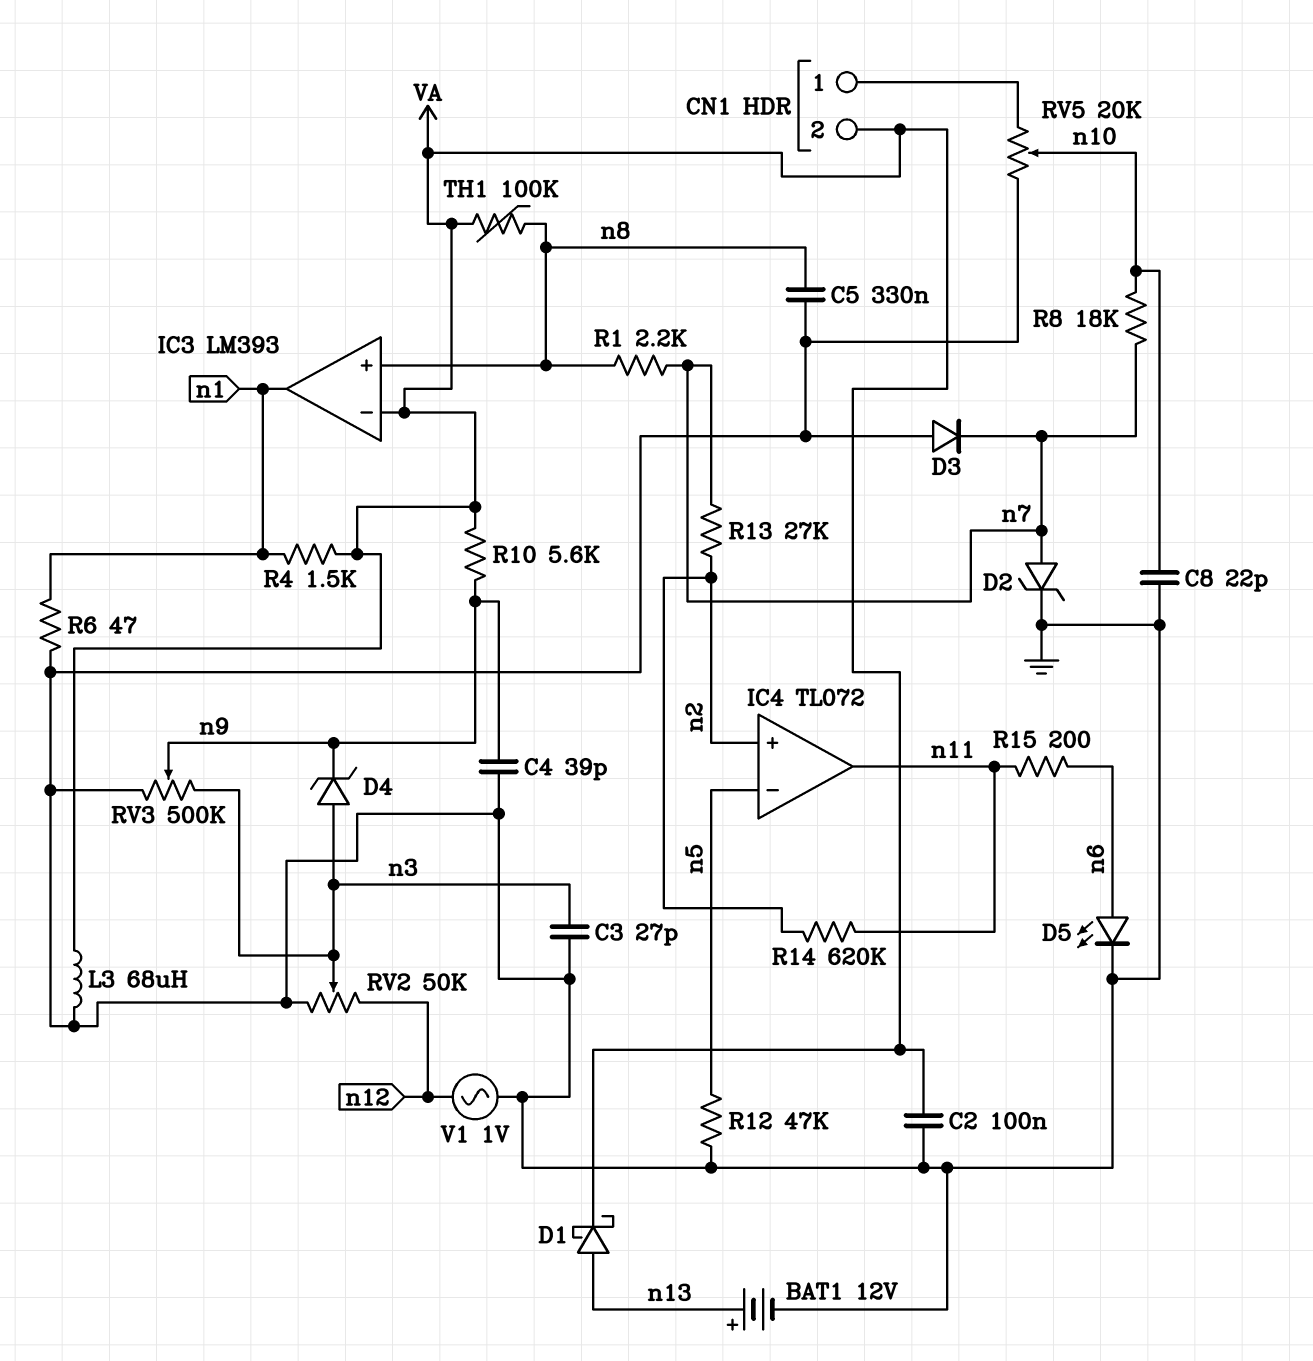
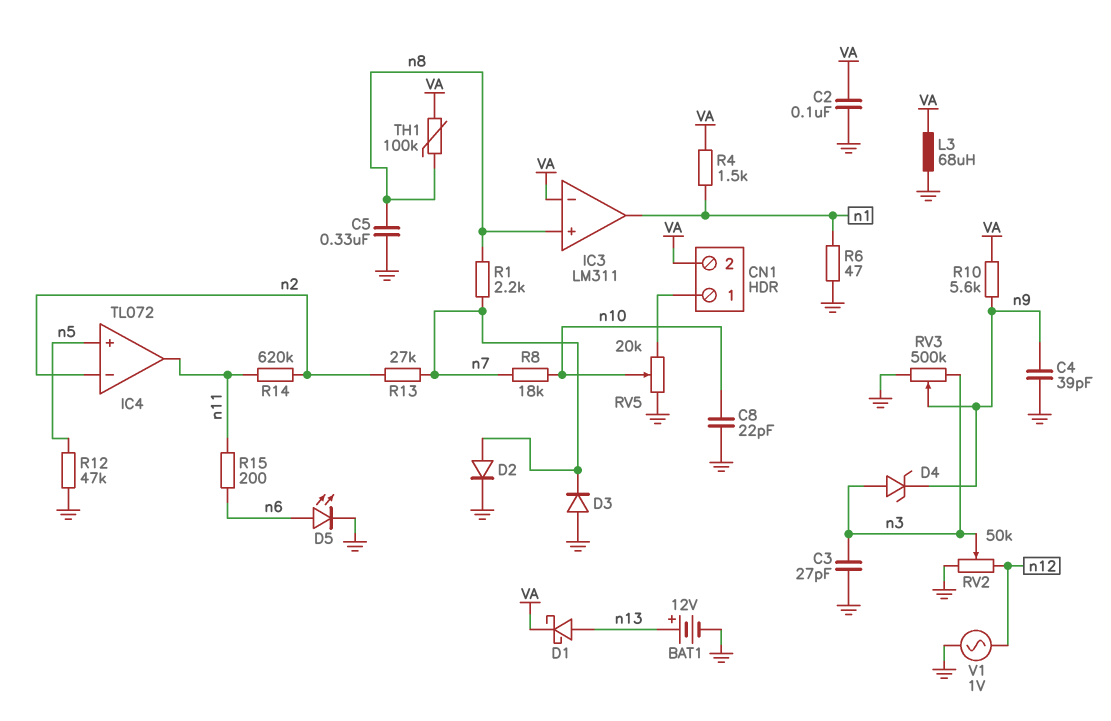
D2: zener (A n7, K GND) -> diode (A n7, K GND)
IC3: LM393 -> LM311
IC4 pin in+: n2 -> n5
IC4 pin in-: n5 -> n2

